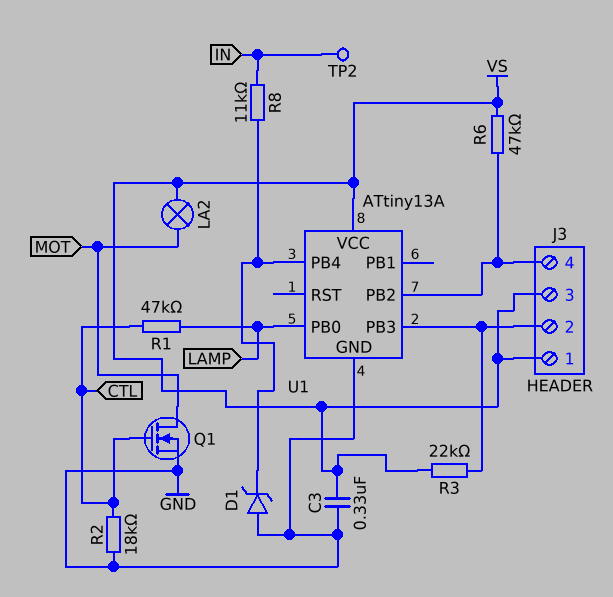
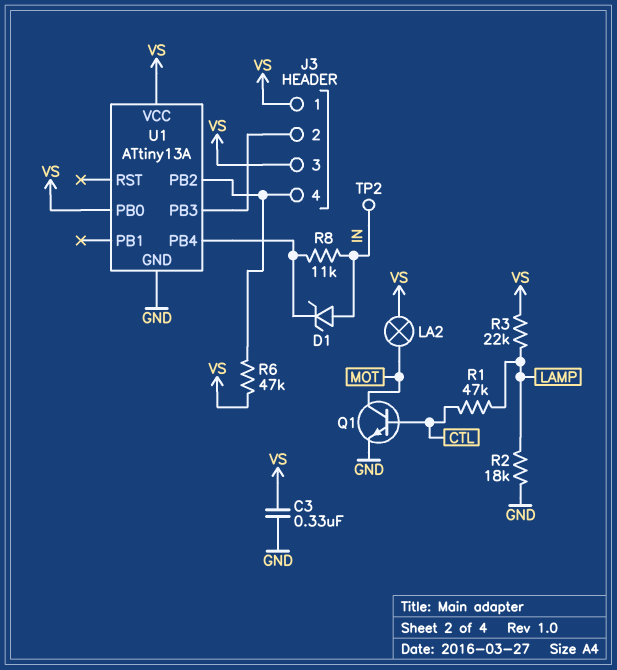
D1: zener (A GND, K U1/PB4) -> zener (A IN, K U1/PB4)
Q1: NMOS (G CTL, D MOT, S GND) -> NPN (B CTL, C MOT, E GND)
R2: 18k (CTL, GND) -> 18k (GND, LAMP)
R3: 22k (J3/2, VS) -> 22k (LAMP, VS)
U1 pin PB0: LAMP -> VS

